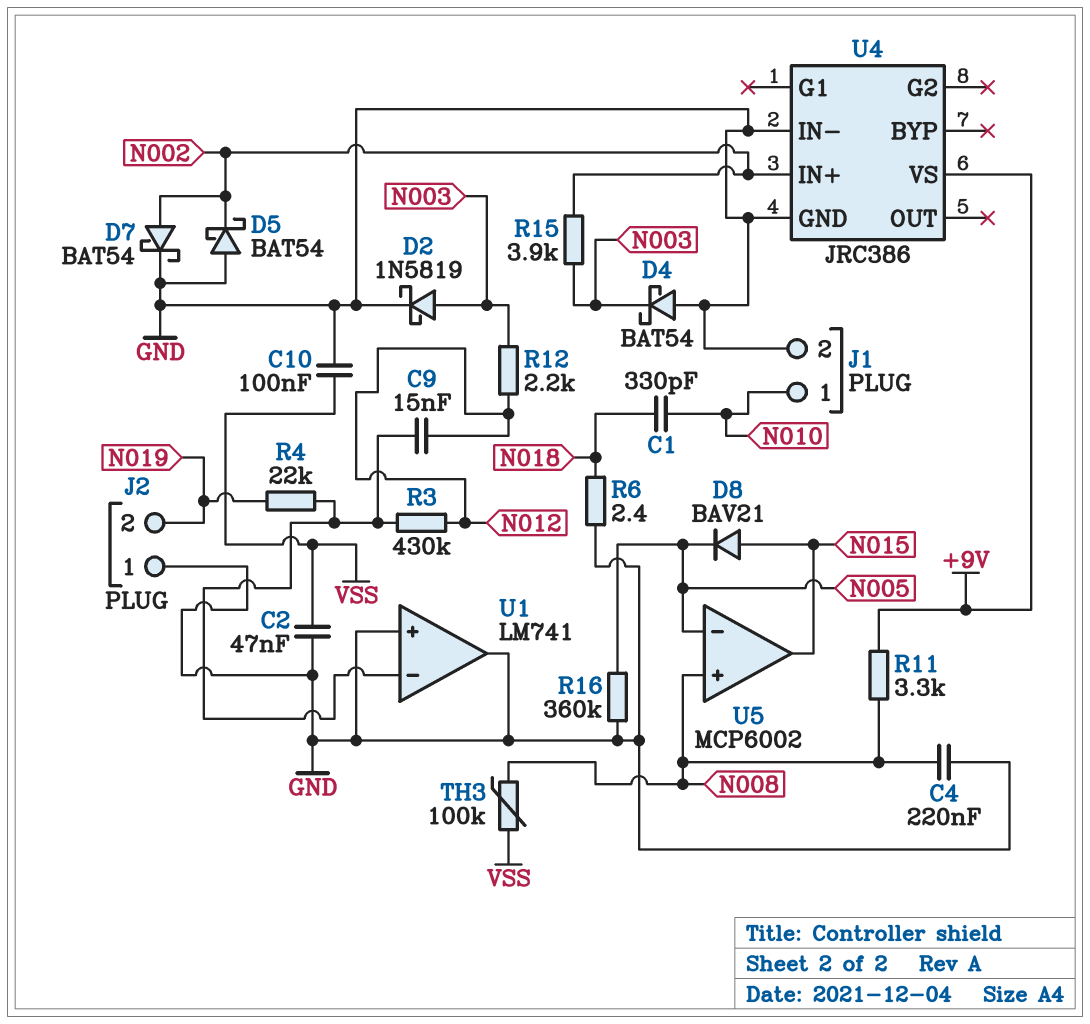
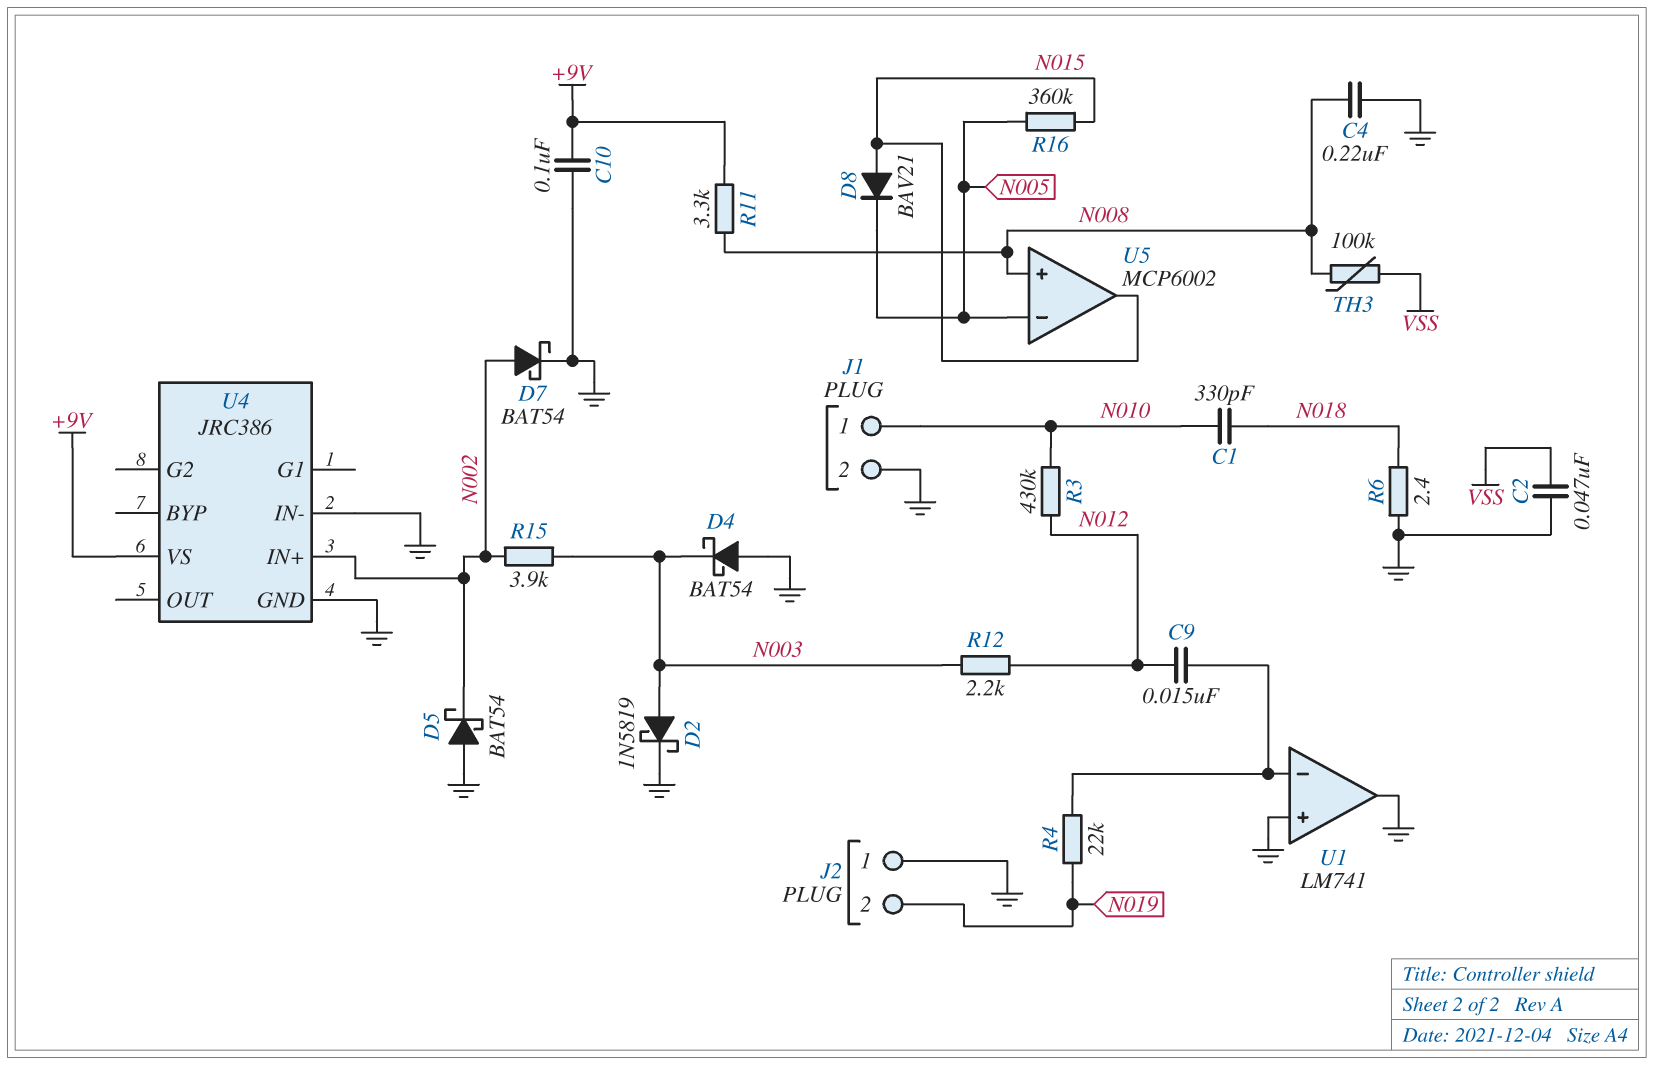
C10: 100nF (GND, VSS) -> 100nF (+9V, GND)
R3: 430k (N012, U1/in-) -> 430k (N010, N012)
R16: 360k (GND, N005) -> 360k (N005, N015)

